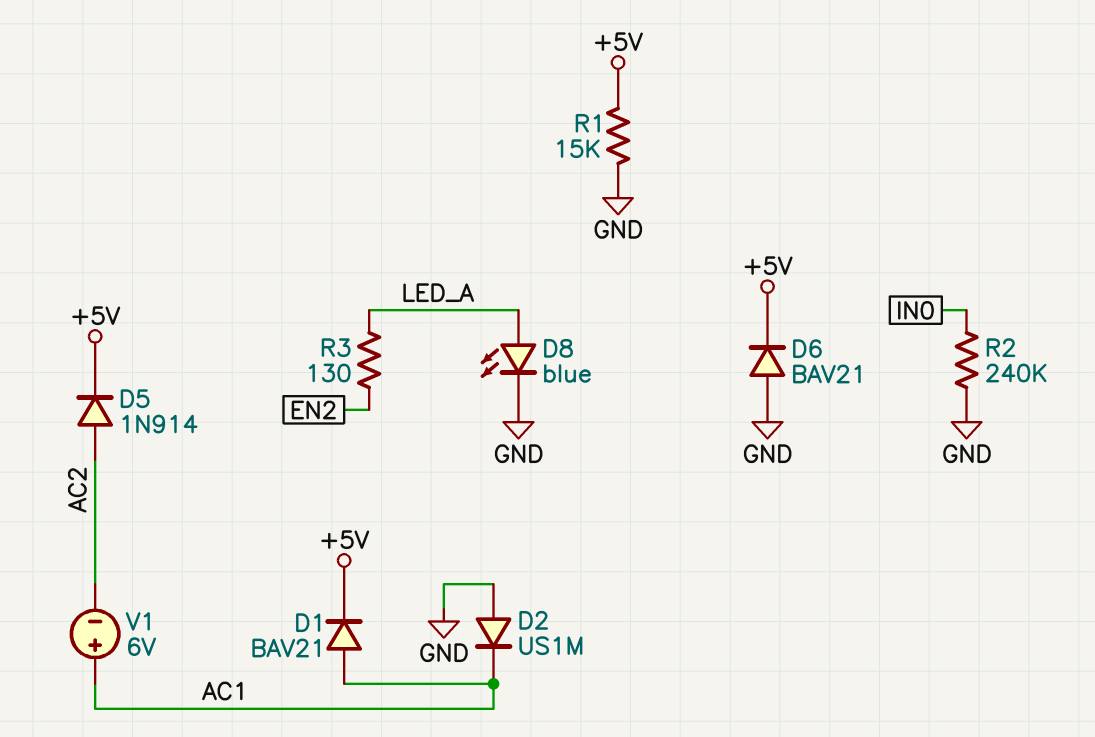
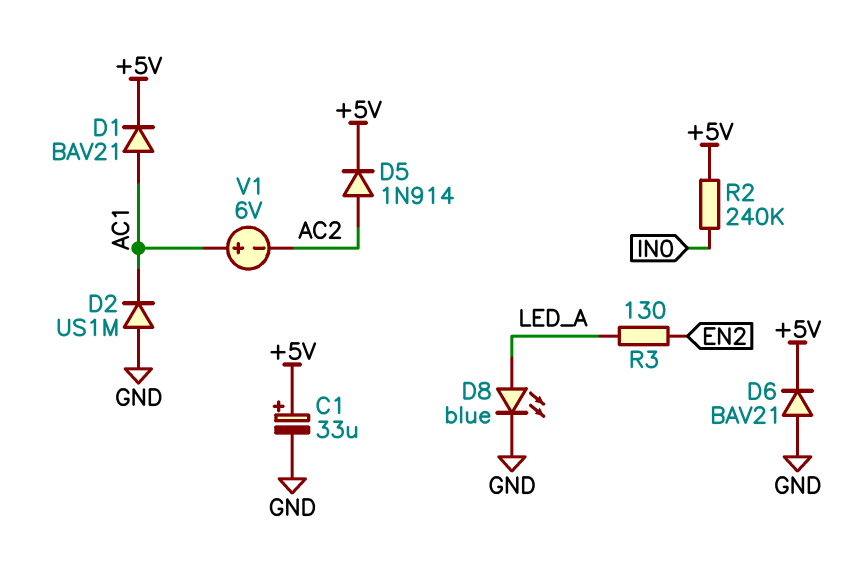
C1: none -> 33uF (plus +5V, minus GND)
R1: 15k (+5V, GND) -> none
R2: 240k (GND, IN0) -> 240k (+5V, IN0)

